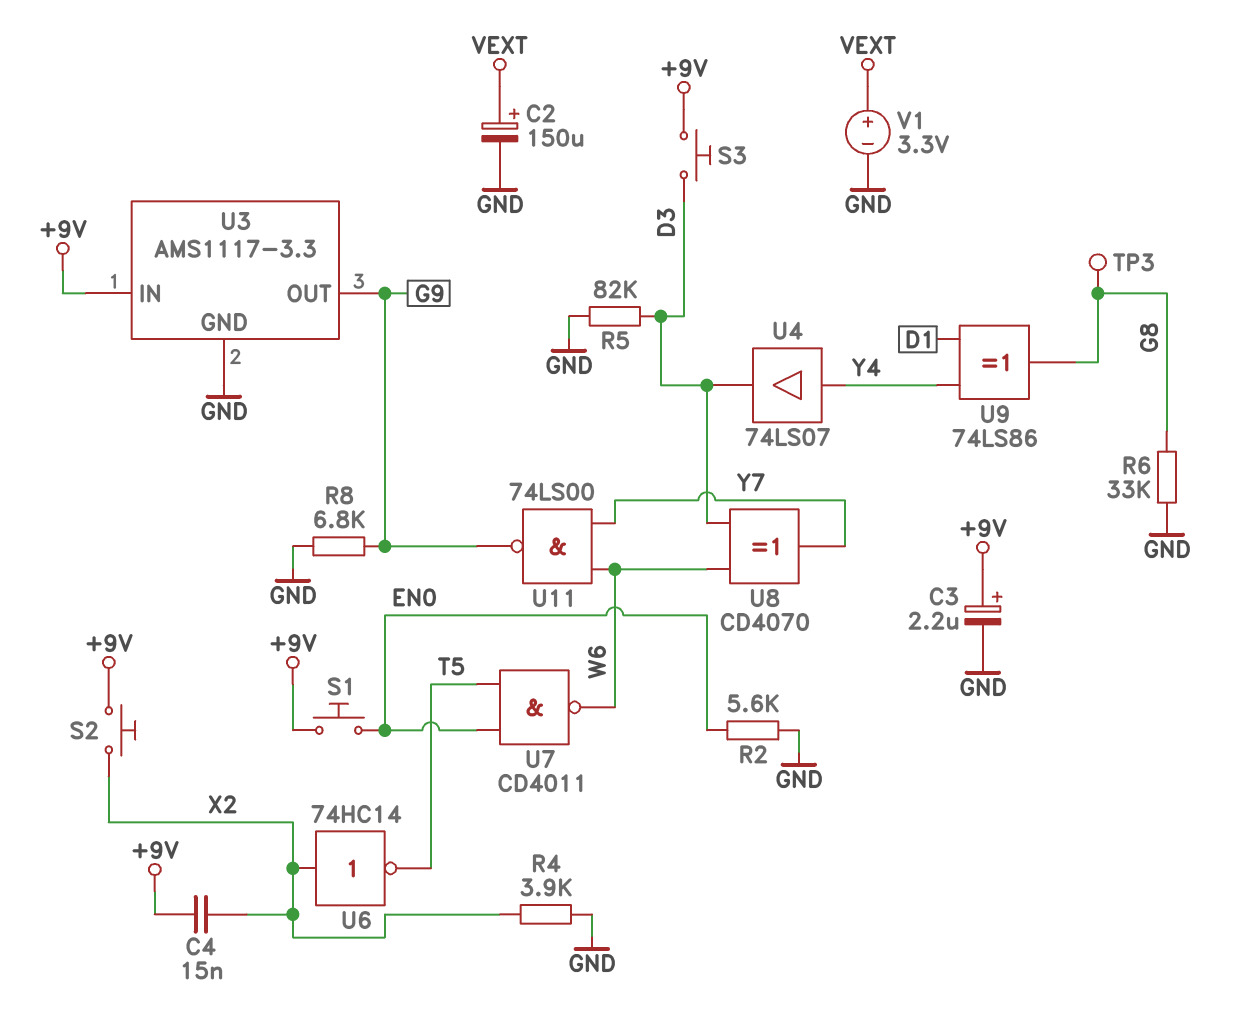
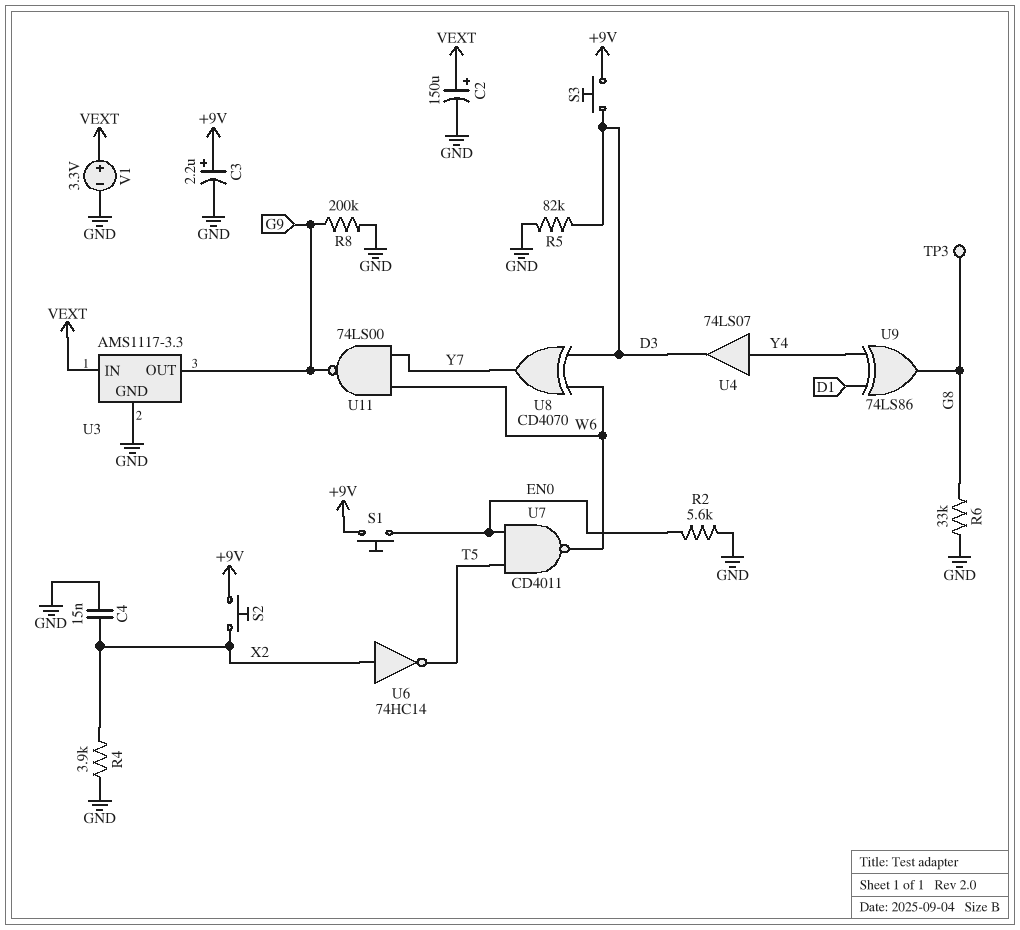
C4: 15nF (+9V, X2) -> 15nF (GND, X2)
R8: 6.8k (G9, GND) -> 200k (G9, GND)
U3 pin IN: +9V -> VEXT

